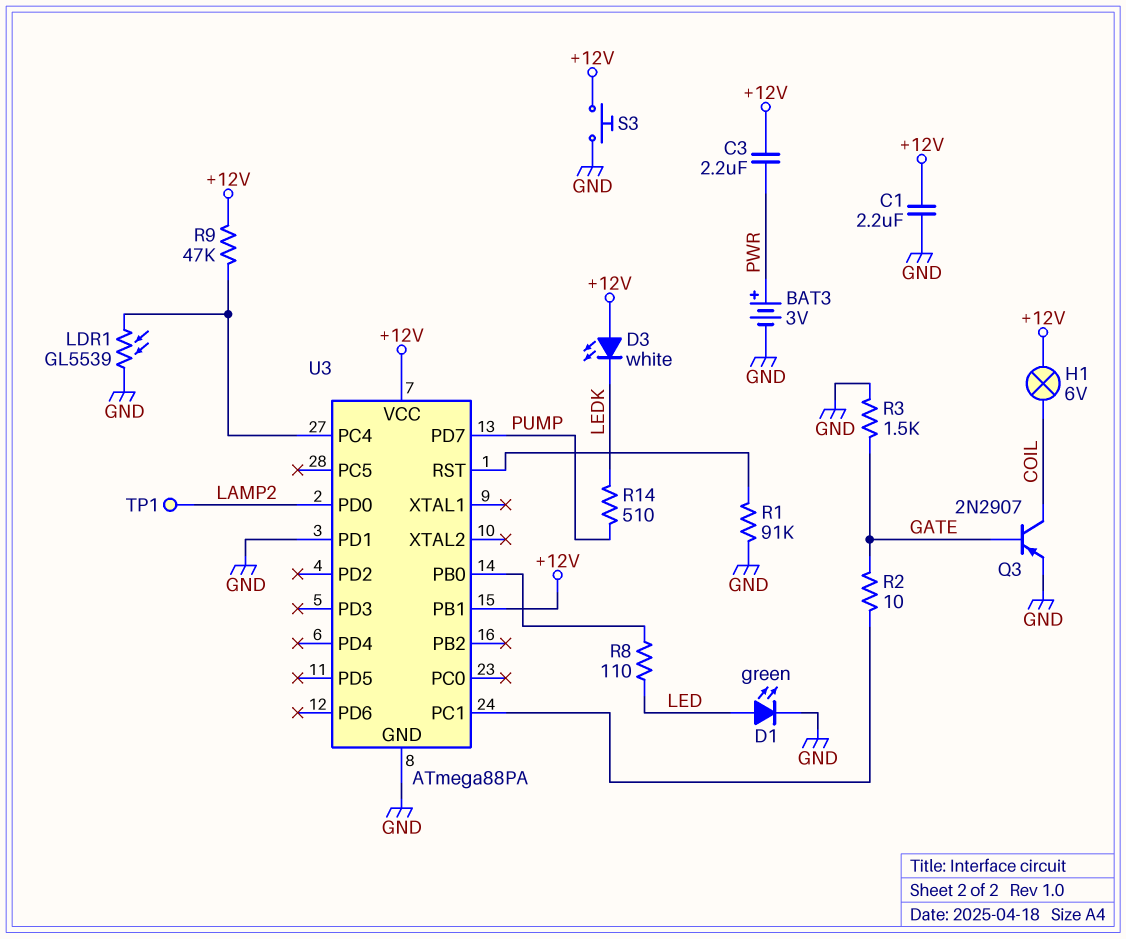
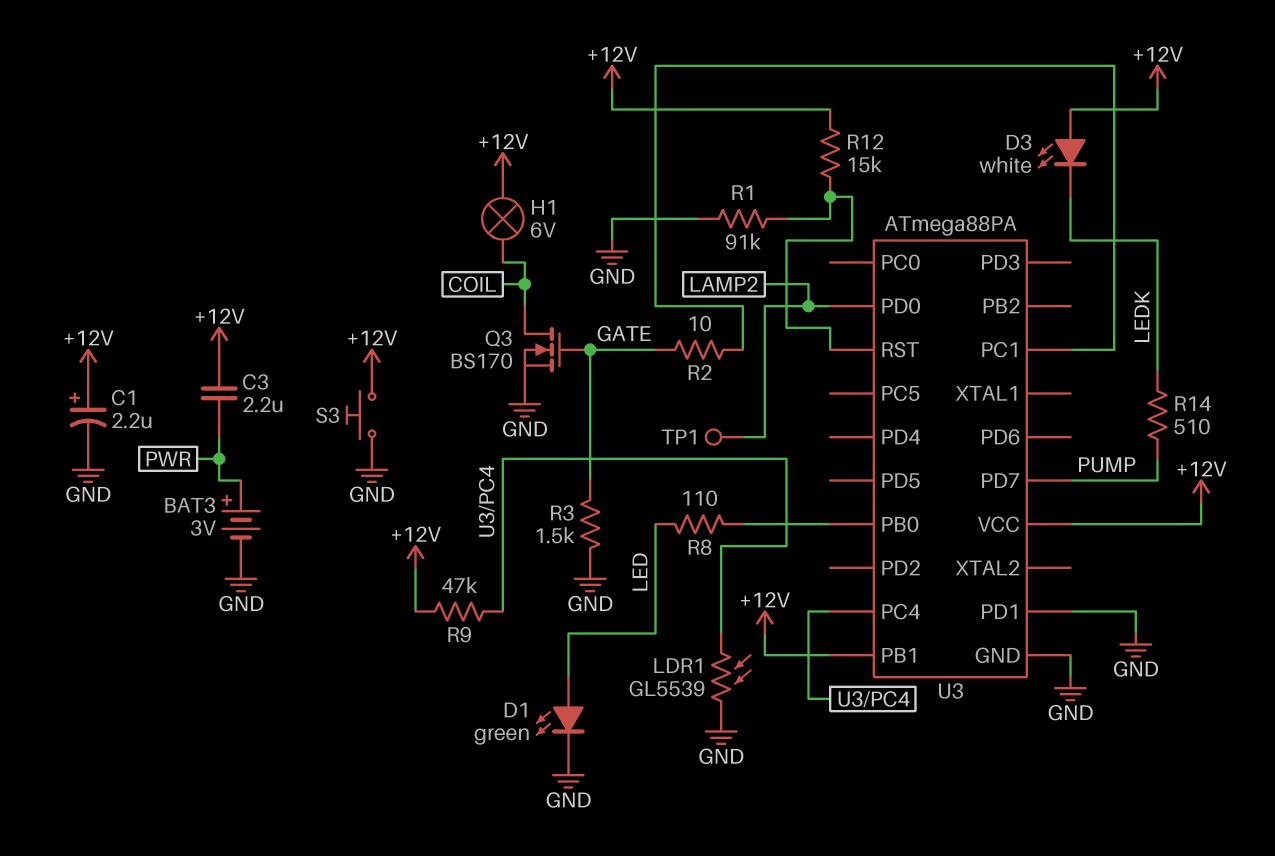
C1: 2.2uF (+12V, GND) -> 2.2uF (plus +12V, minus GND)
Q3: PNP 2N2907 (B GATE, C COIL, E GND) -> NMOS BS170 (G GATE, D COIL, S GND)
R12: none -> 15k (+12V, U3/RST)

